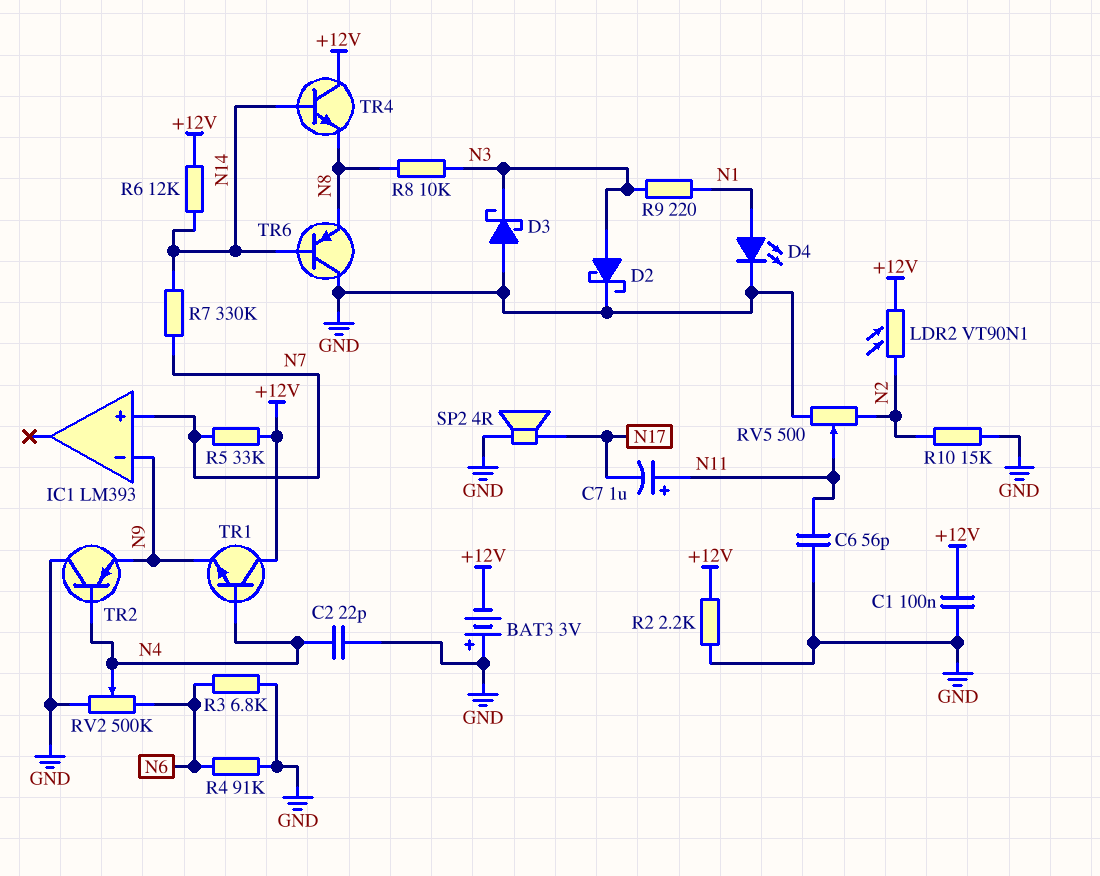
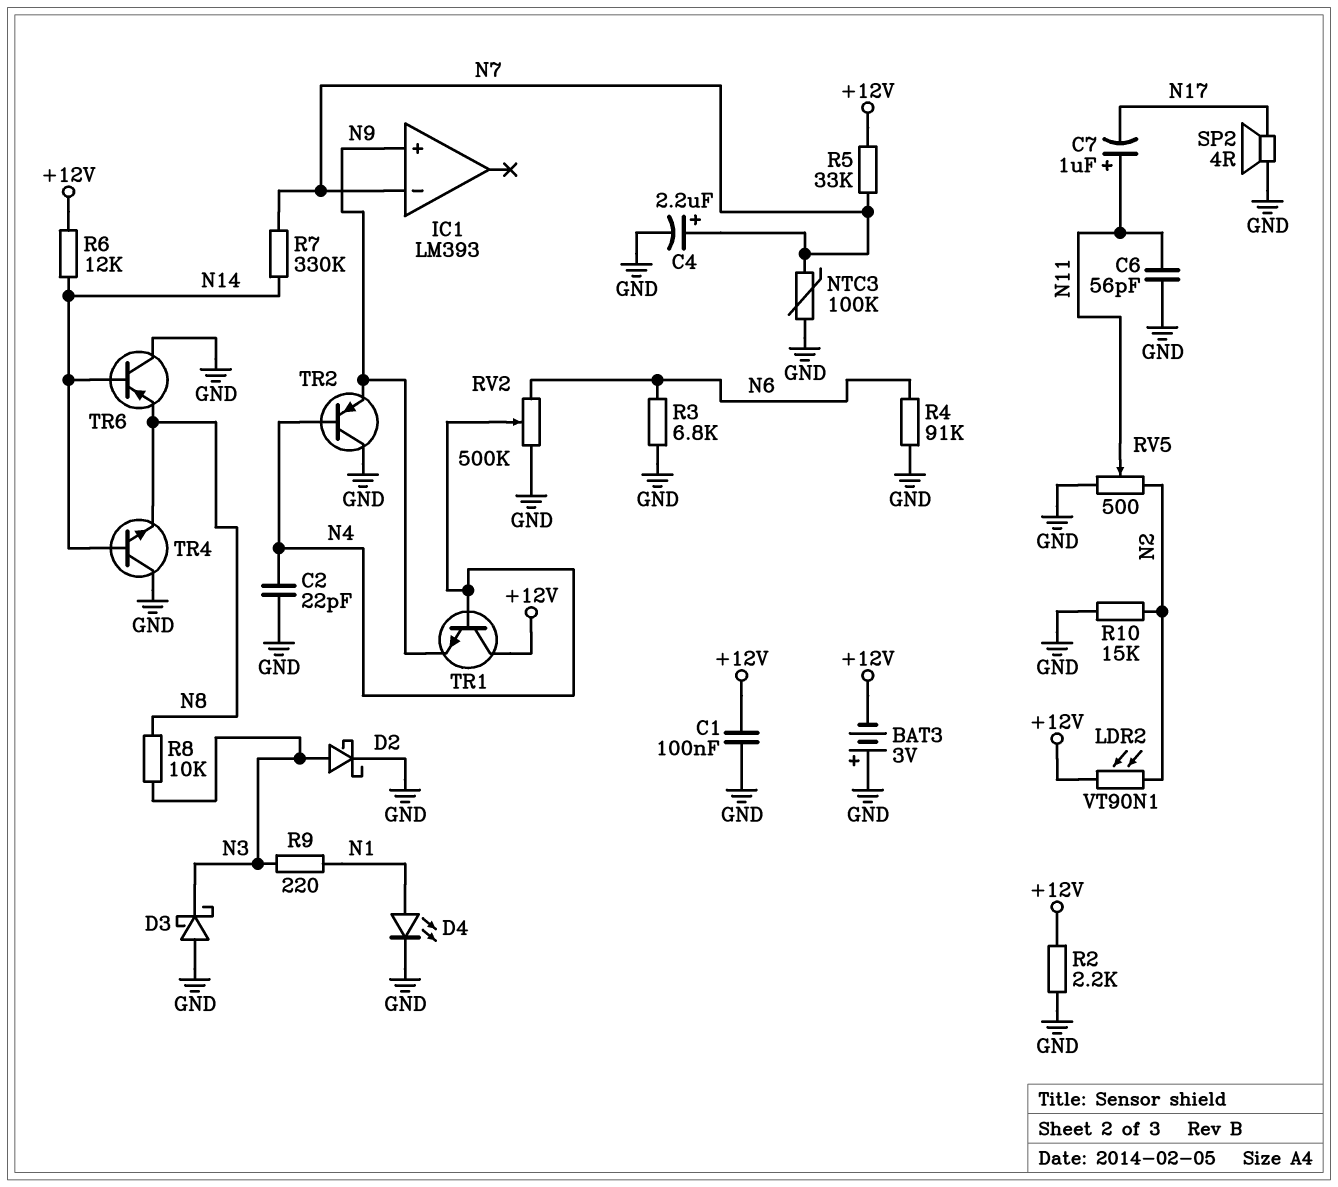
C4: none -> 2.2uF (plus N7, minus GND)
IC1 pin in+: N7 -> N9
IC1 pin in-: N9 -> N7
NTC3: none -> 100k (GND, N7)
TR4: NPN (B N14, C +12V, E N8) -> NPN (B N14, C GND, E N8)

